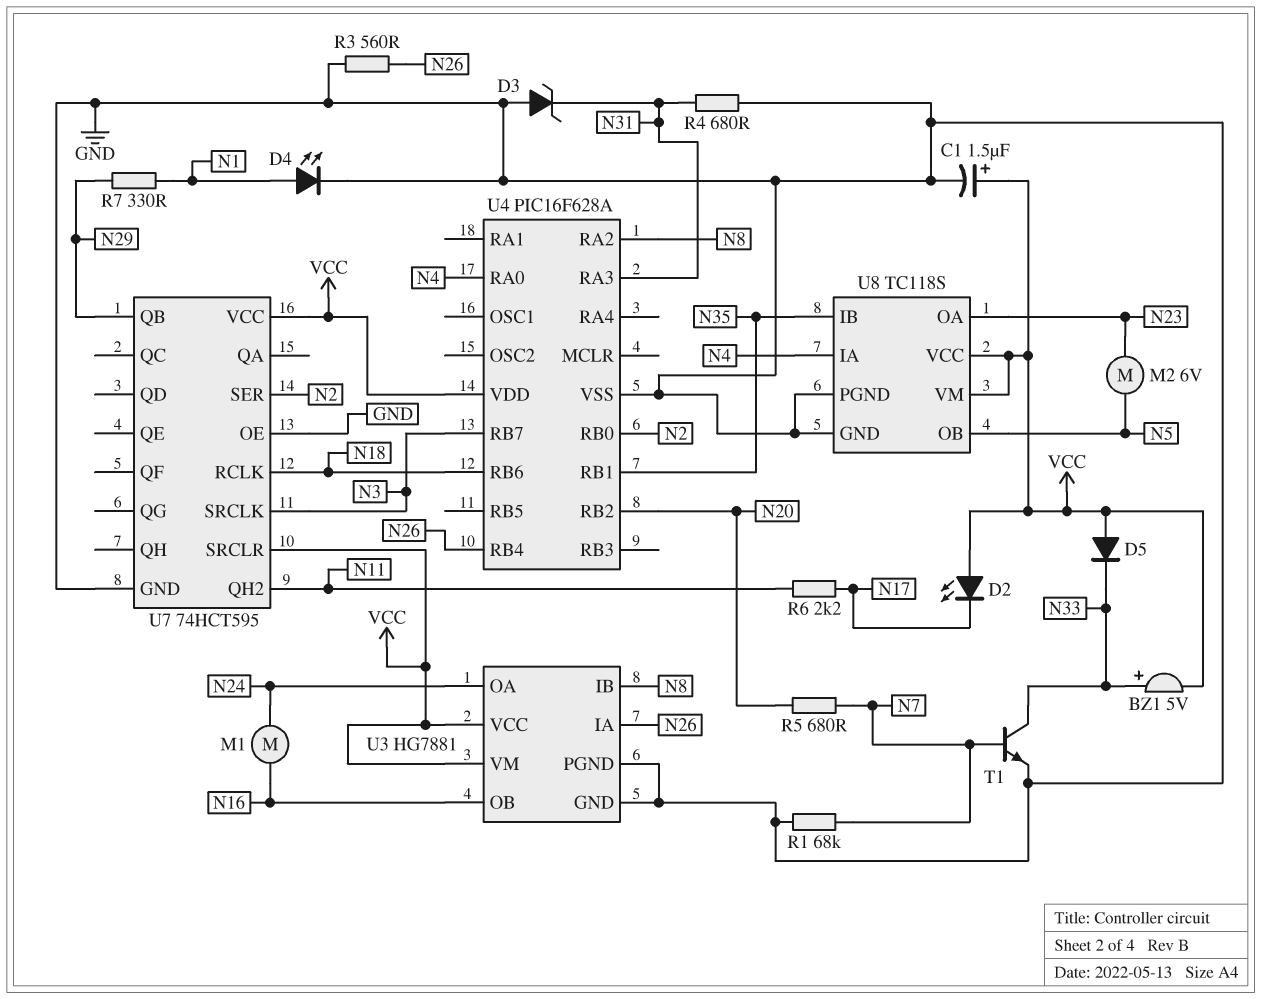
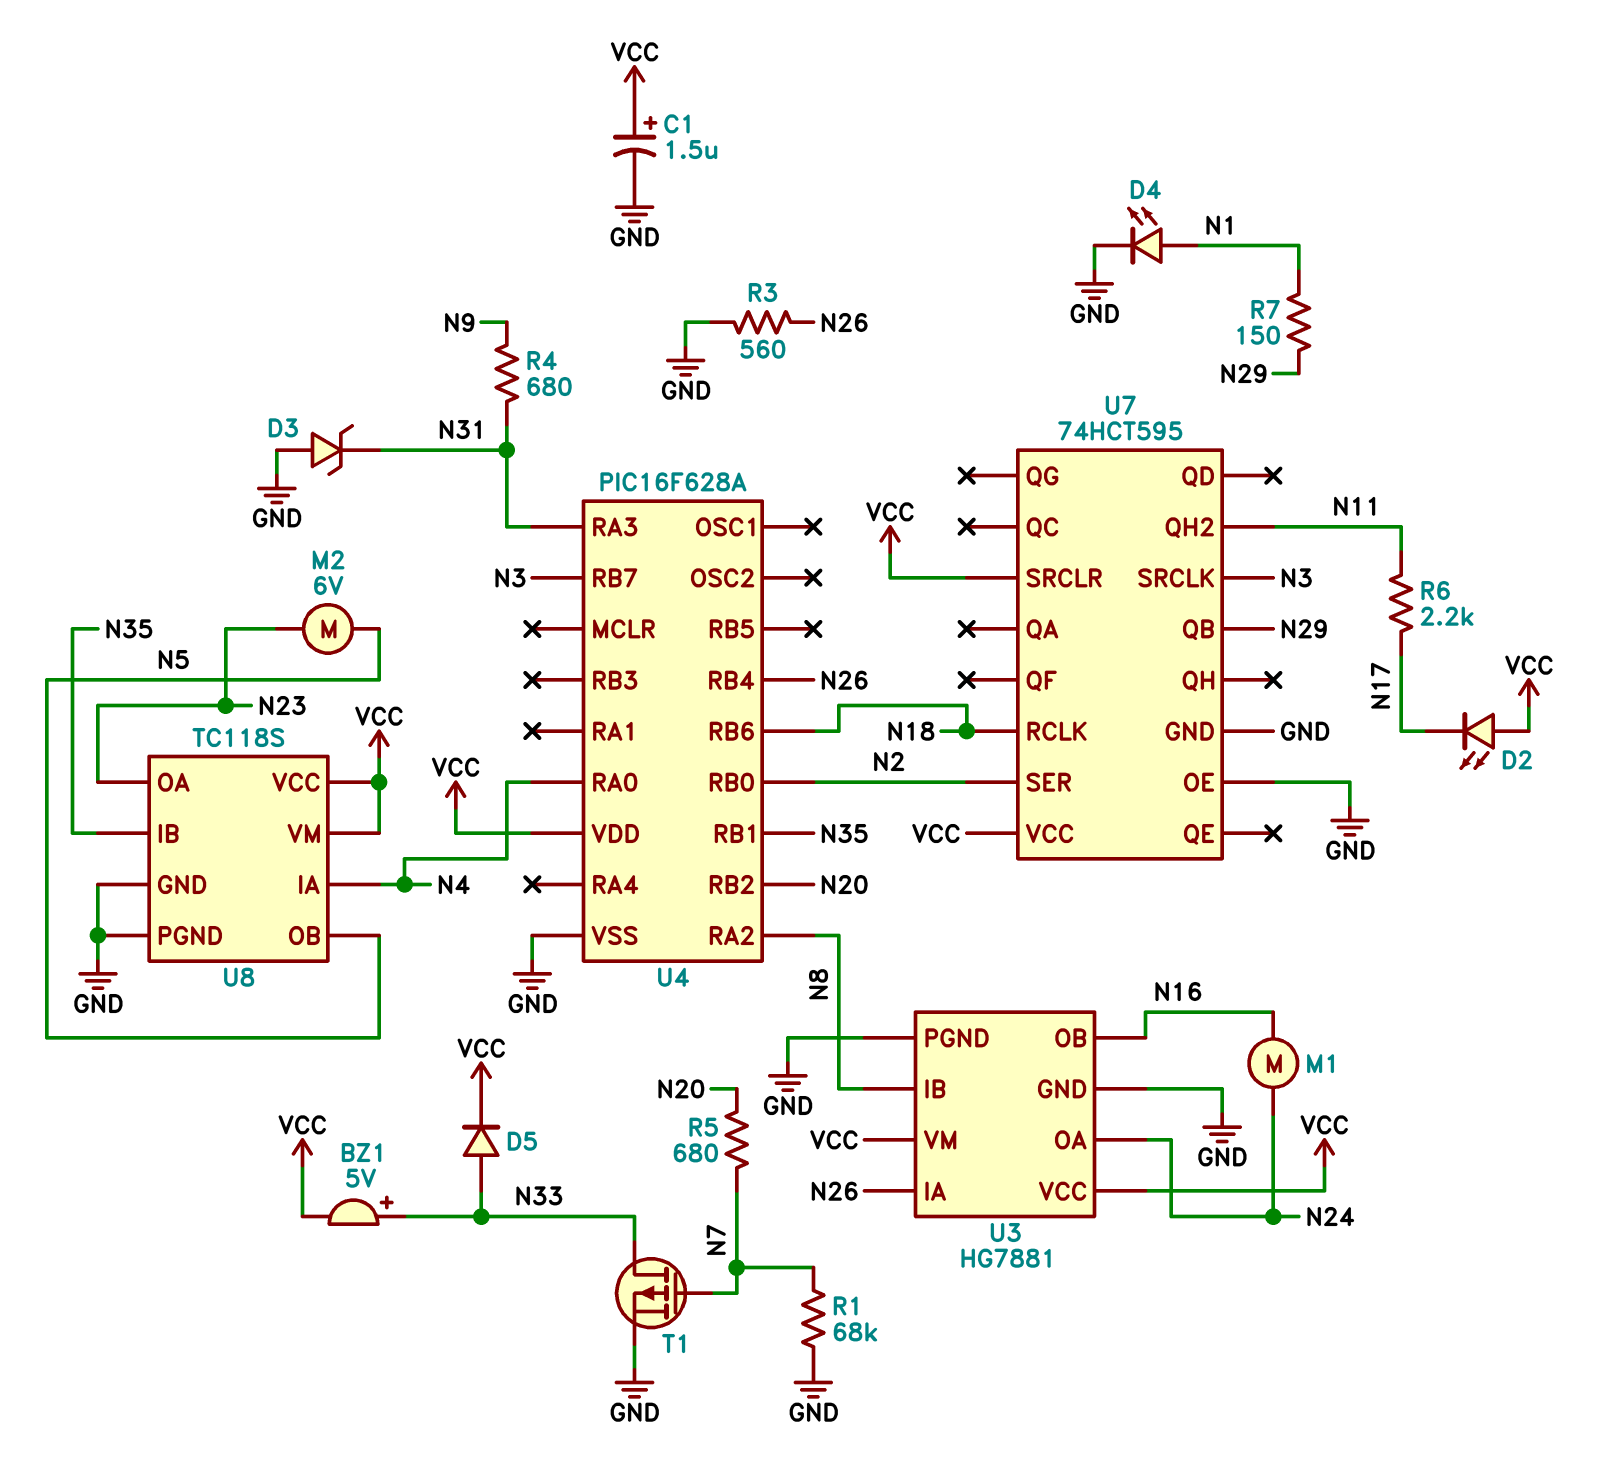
D5: diode (A VCC, K N33) -> diode (A N33, K VCC)
R4: 680 (GND, N31) -> 680 (N9, N31)
R7: 330 (N1, N29) -> 150 (N1, N29)
T1: NPN (B N7, C N33, E GND) -> PMOS (G N7, D N33, S GND)

